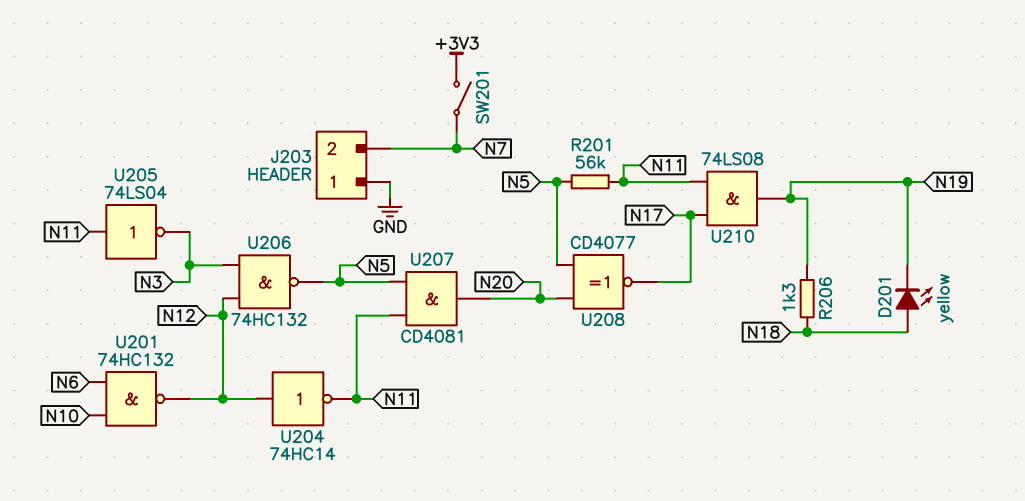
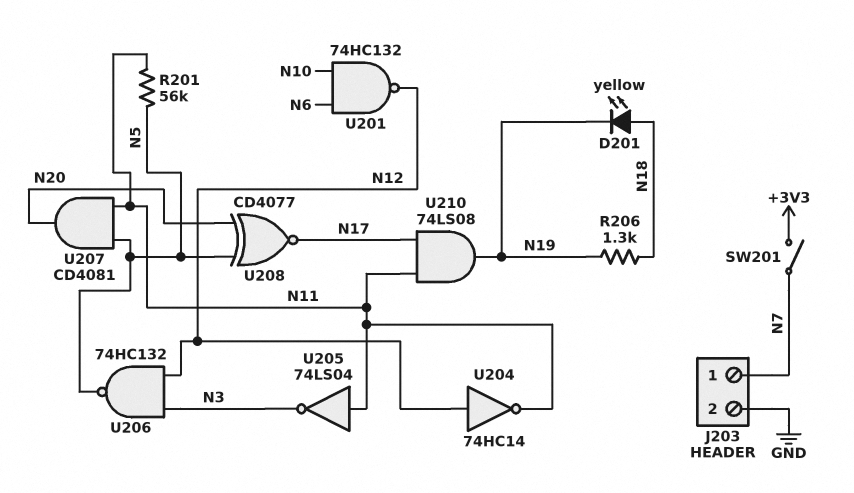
J203 pin 1: GND -> N7
J203 pin 2: N7 -> GND

